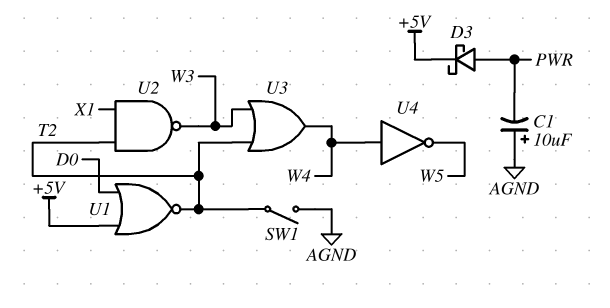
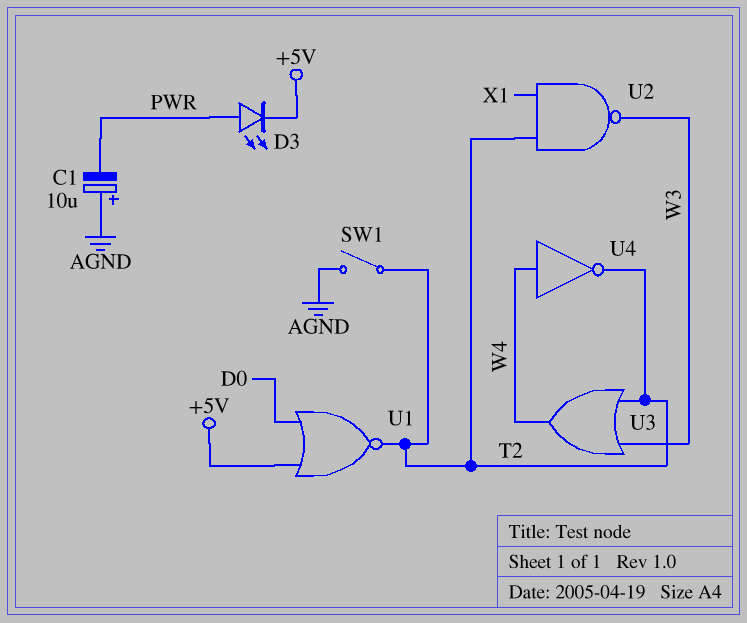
D3: schottky (A PWR, K +5V) -> LED (A PWR, K +5V)
U4: NOT (in W4, out W5) -> NOT (in W4, out T2)

